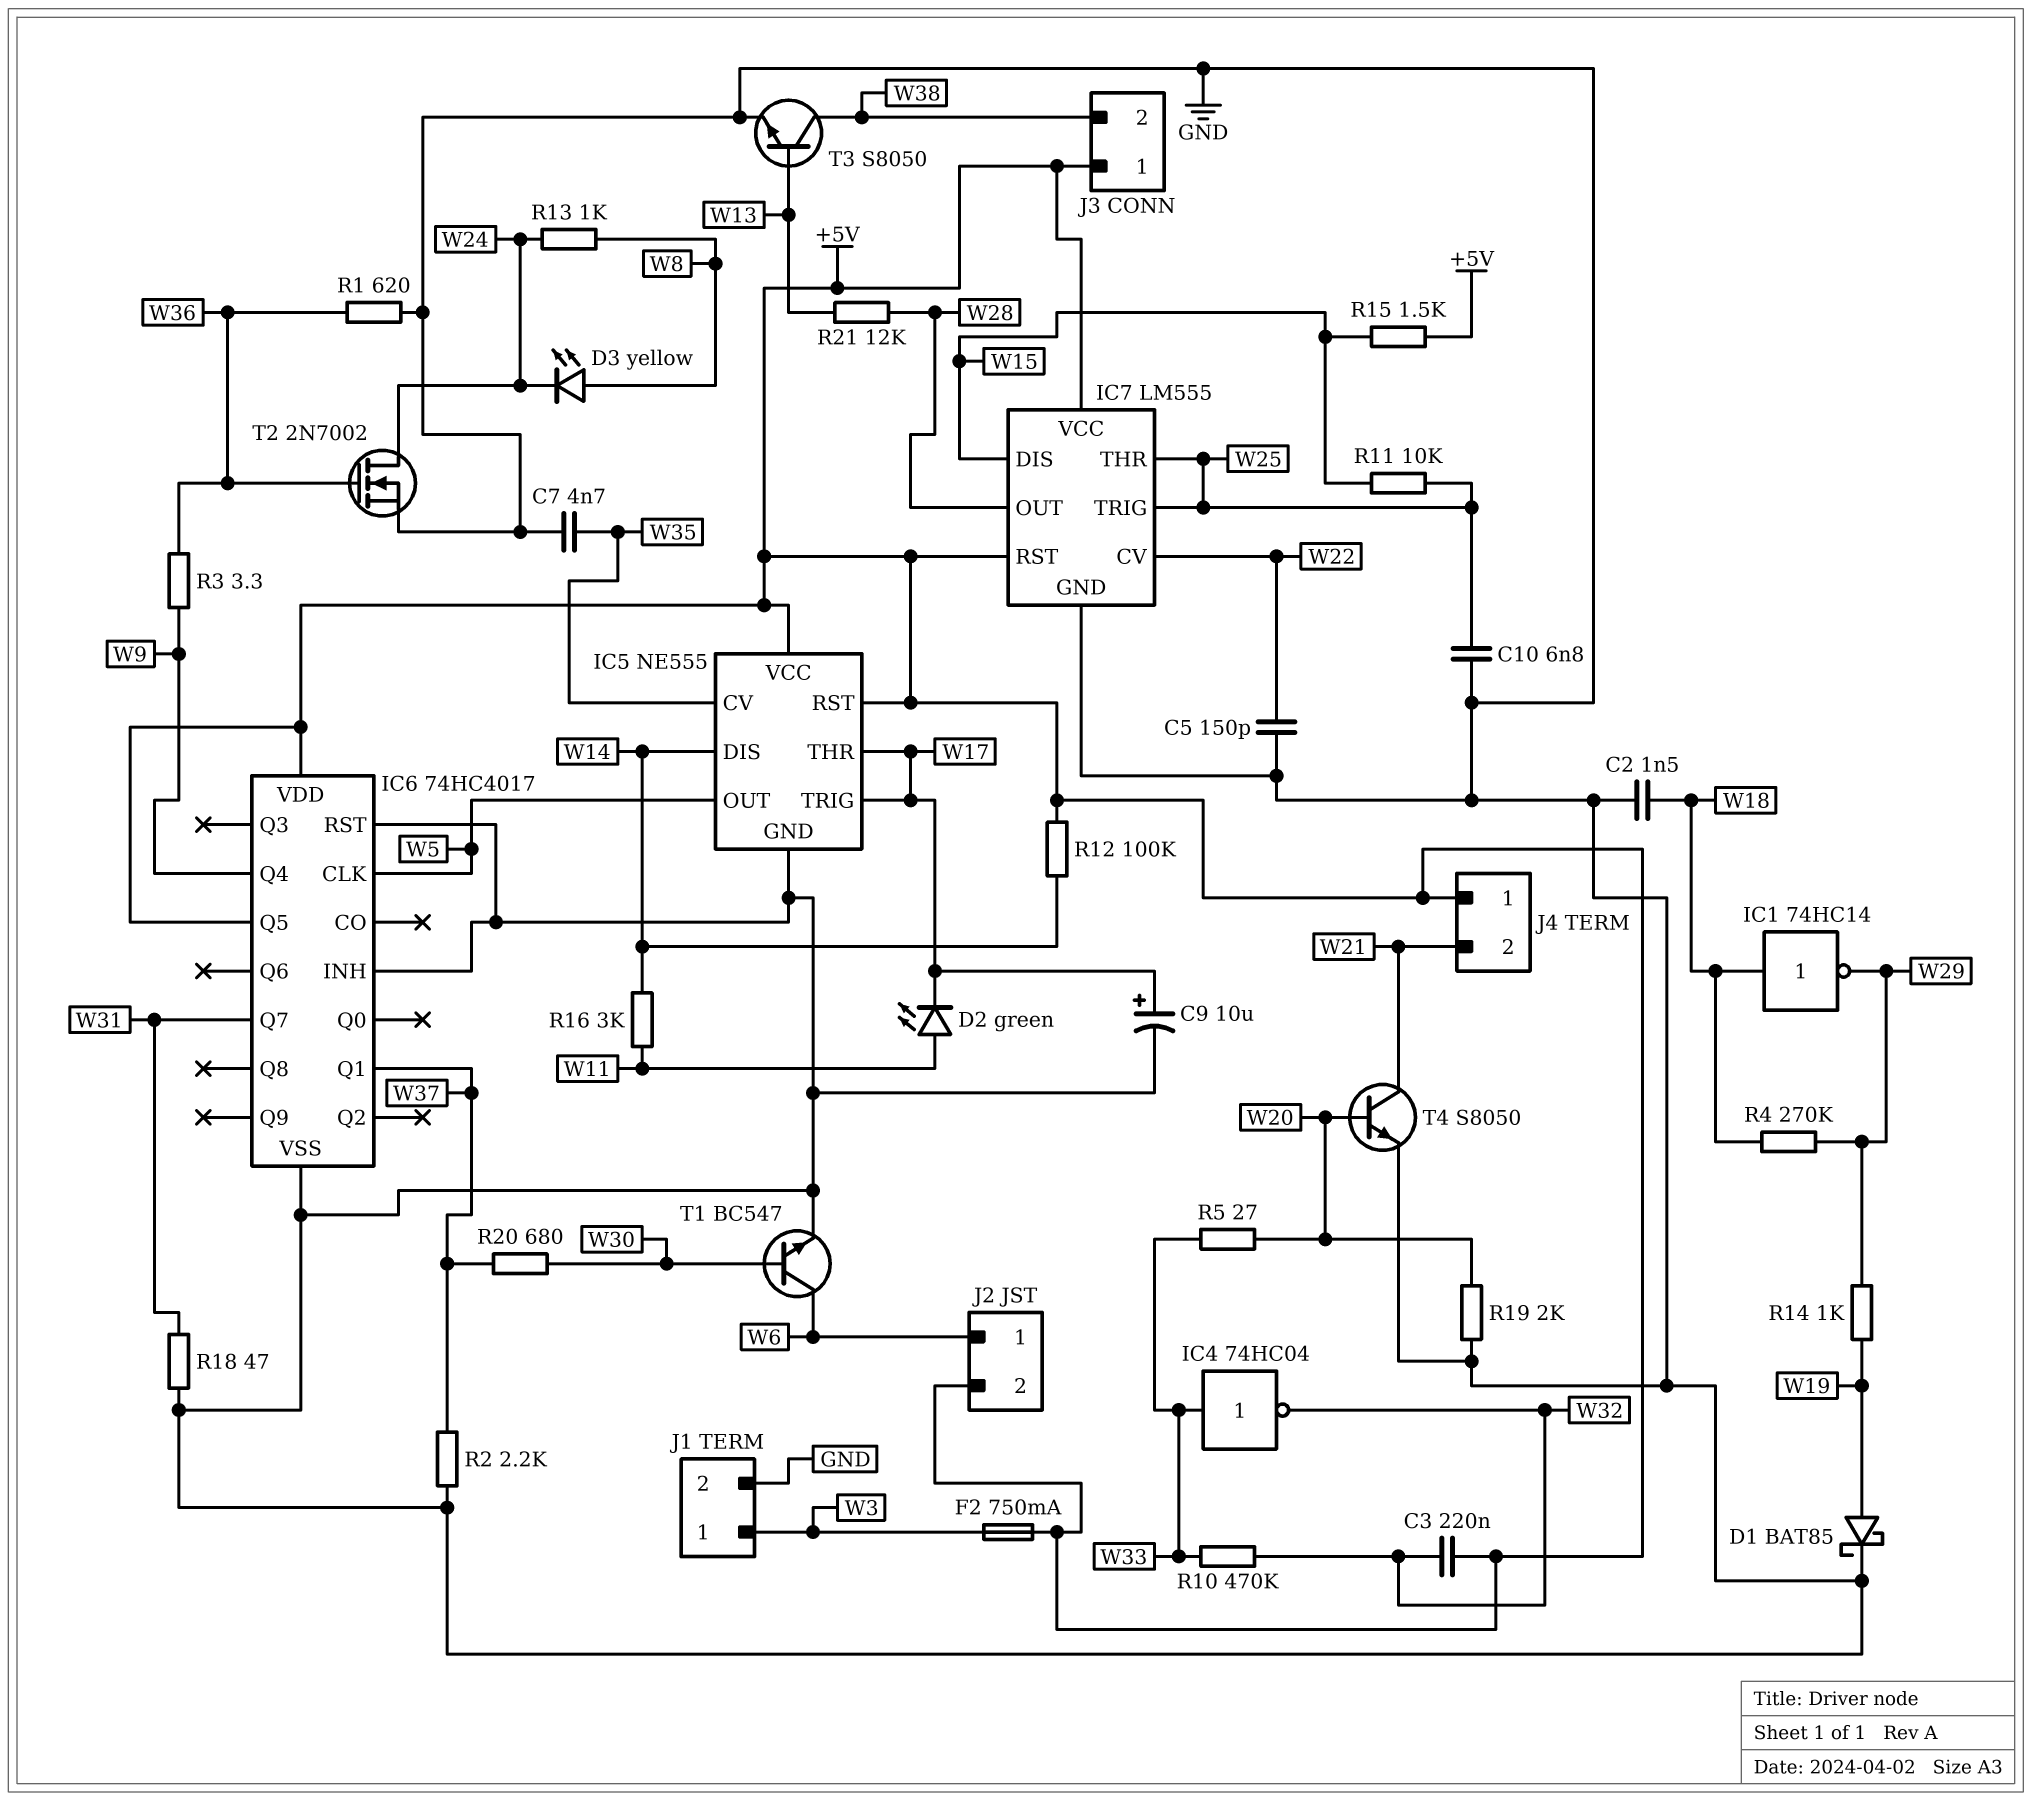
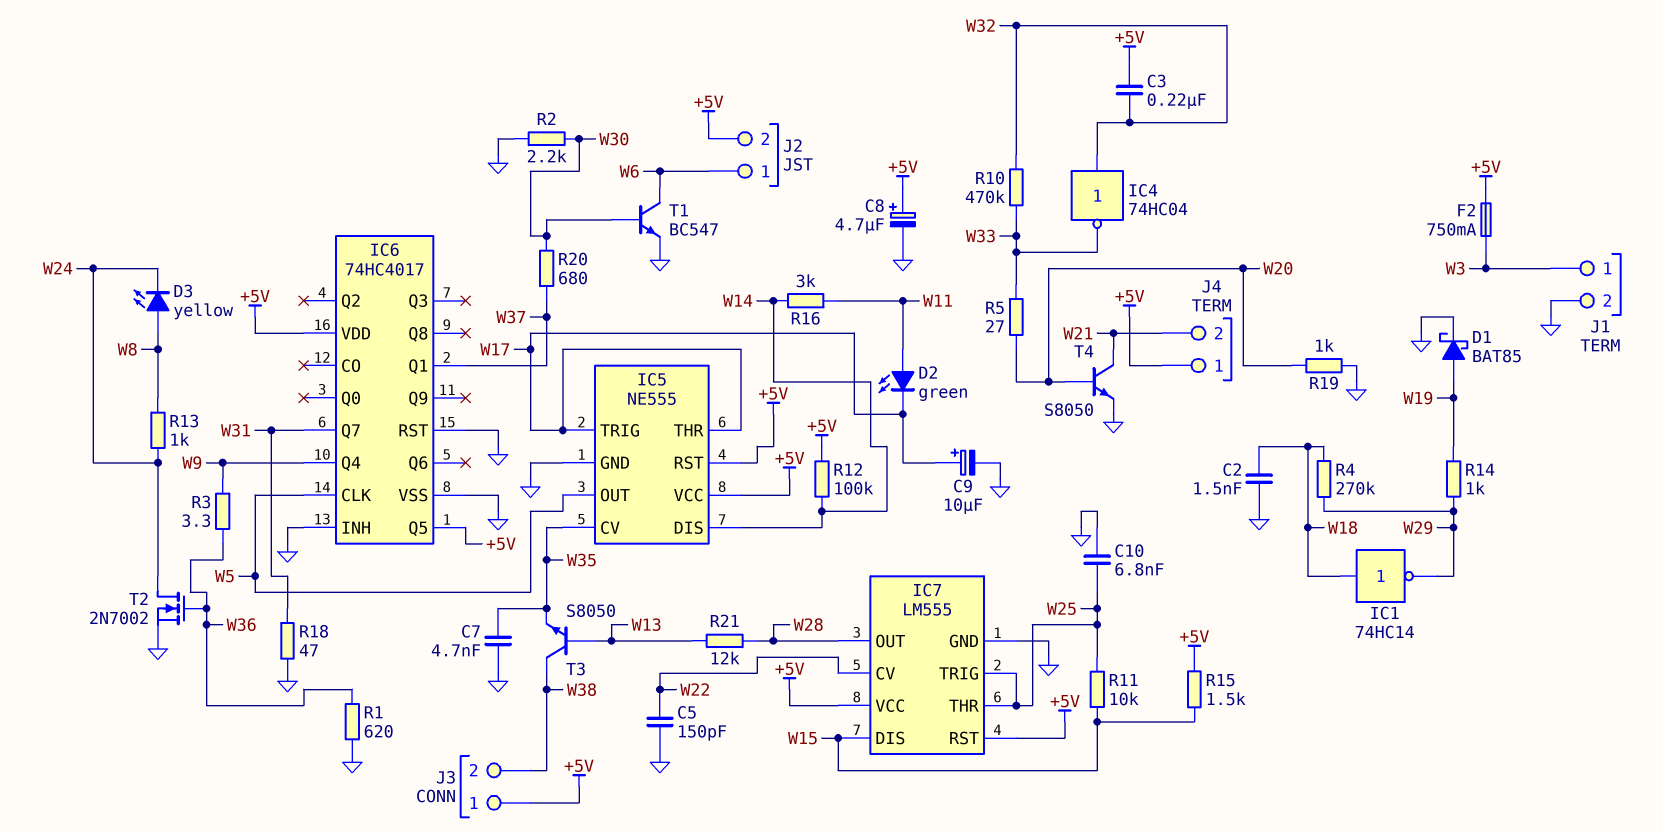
C8: none -> 4.7uF (plus +5V, minus GND)
IC4: NOT 74HC04 (in W33, out W32) -> NOT 74HC04 (in W32, out W33)
R2: 2.2k (GND, W37) -> 2.2k (GND, W30)
R19: 2k (GND, W20) -> 1k (GND, W20)
T3: NPN S8050 (B W13, C W38, E GND) -> NPN S8050 (B W13, C W38, E W35)

